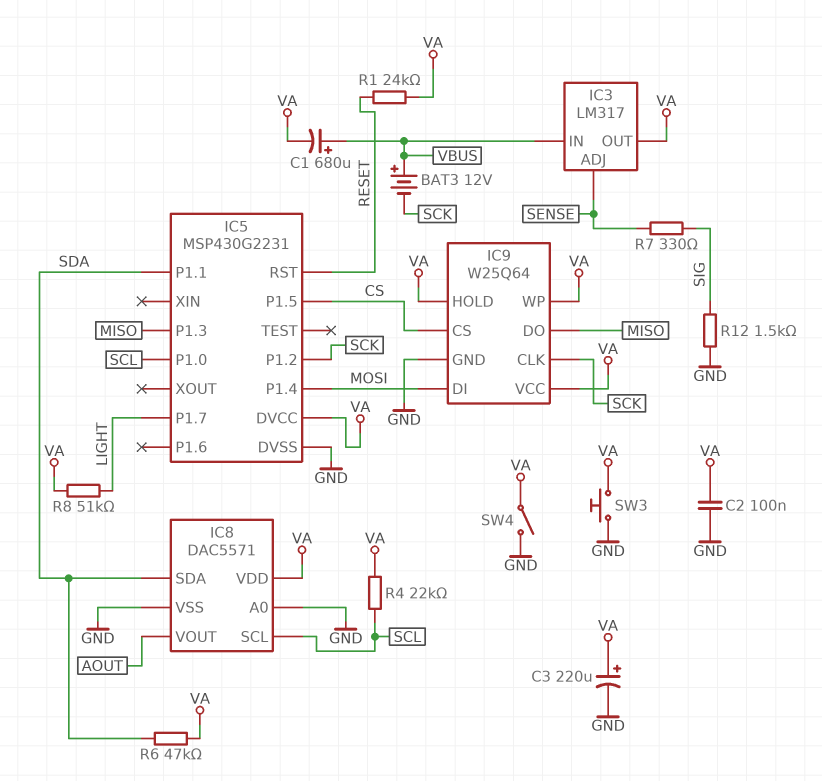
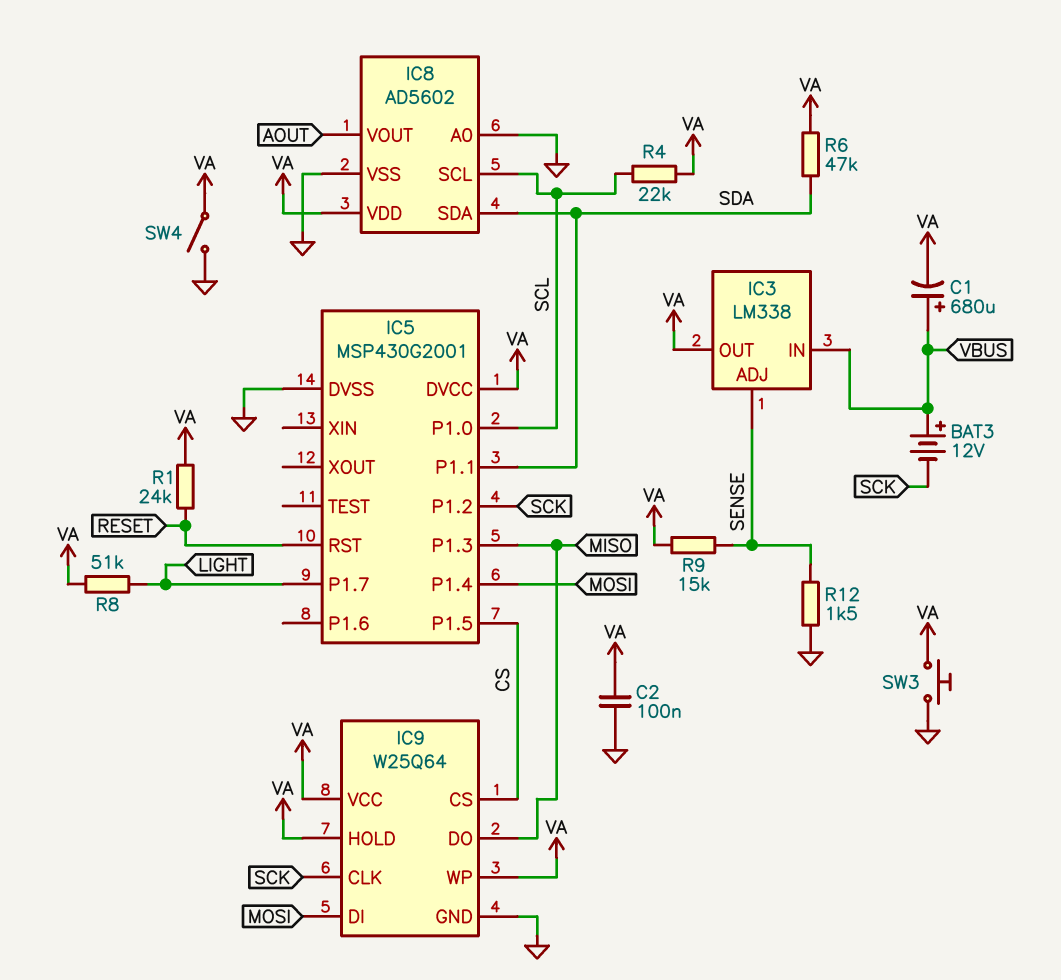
C3: 220uF (plus VA, minus GND) -> none
IC3: LM317 -> LM338
IC5: MSP430G2231 -> MSP430G2001
IC8: DAC5571 -> AD5602
R7: 330 (SENSE, SIG) -> none
R9: none -> 15k (SENSE, VA)
R12: 1.5k (GND, SIG) -> 1.5k (GND, SENSE)

